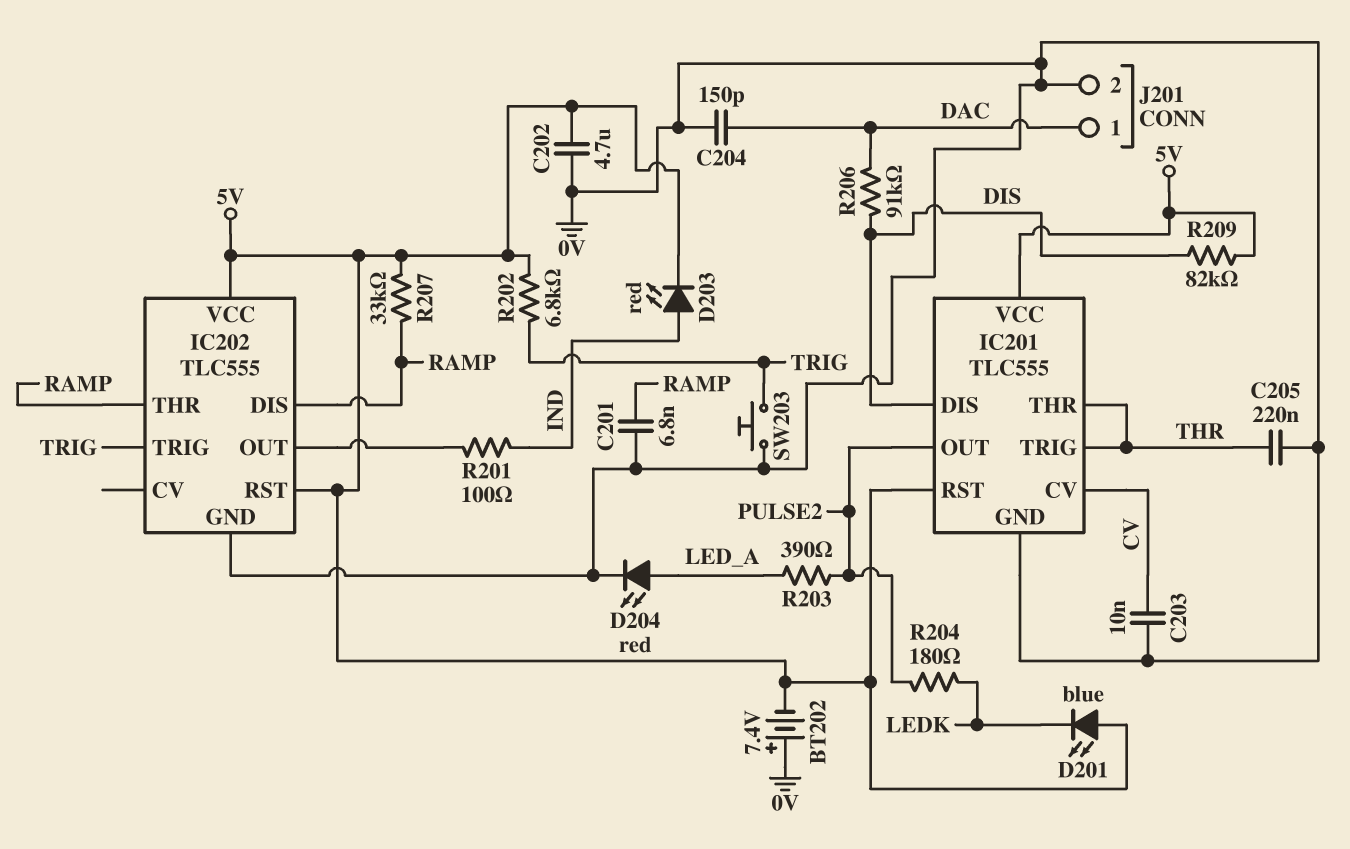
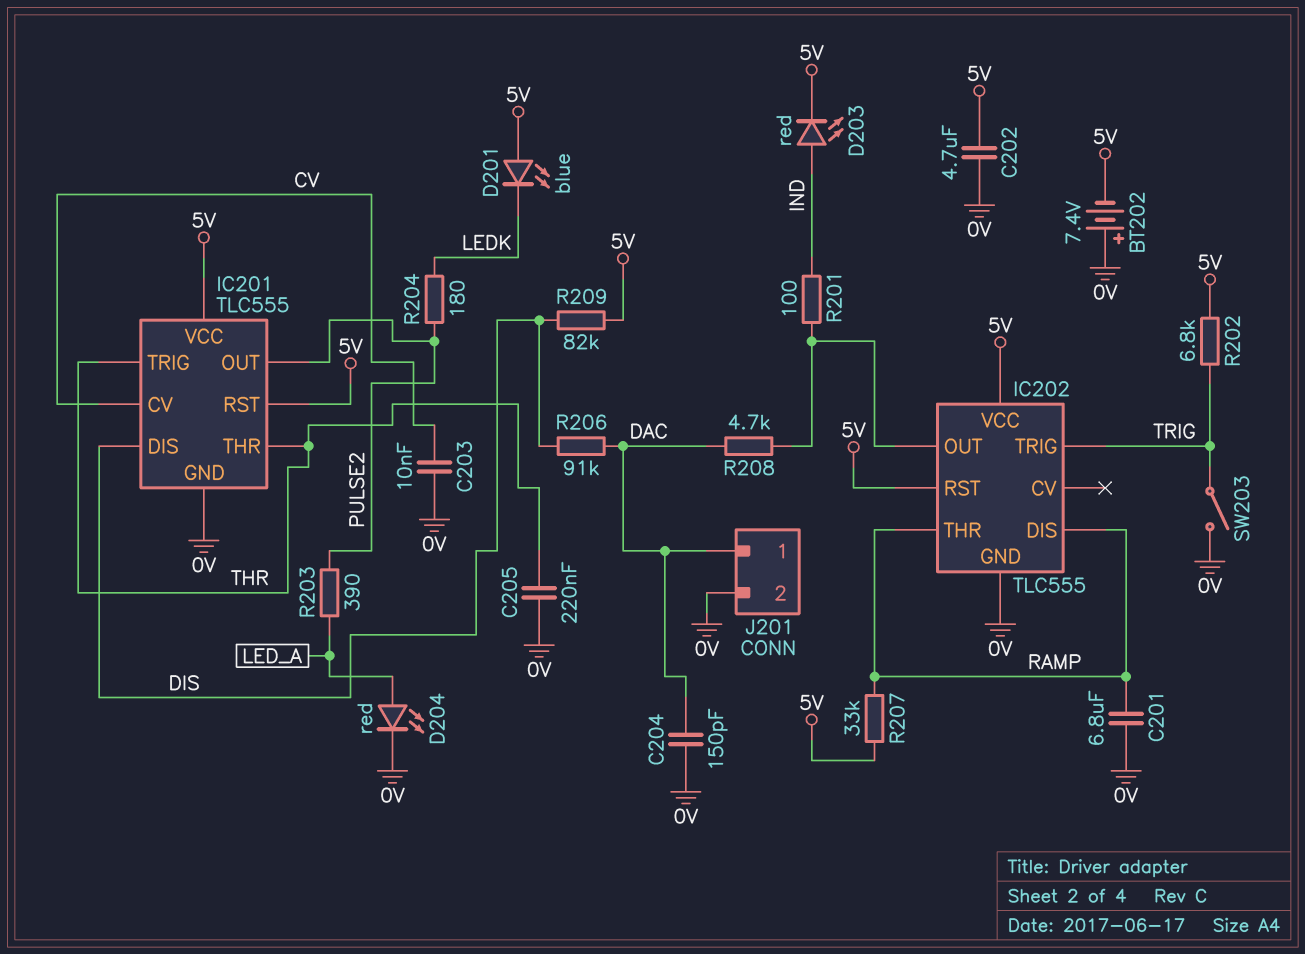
C201: 6.8nF (0V, RAMP) -> 6.8uF (0V, RAMP)
R208: none -> 4.7k (DAC, IC202/OUT)
SW203: button (0V, TRIG) -> switch (0V, TRIG)

